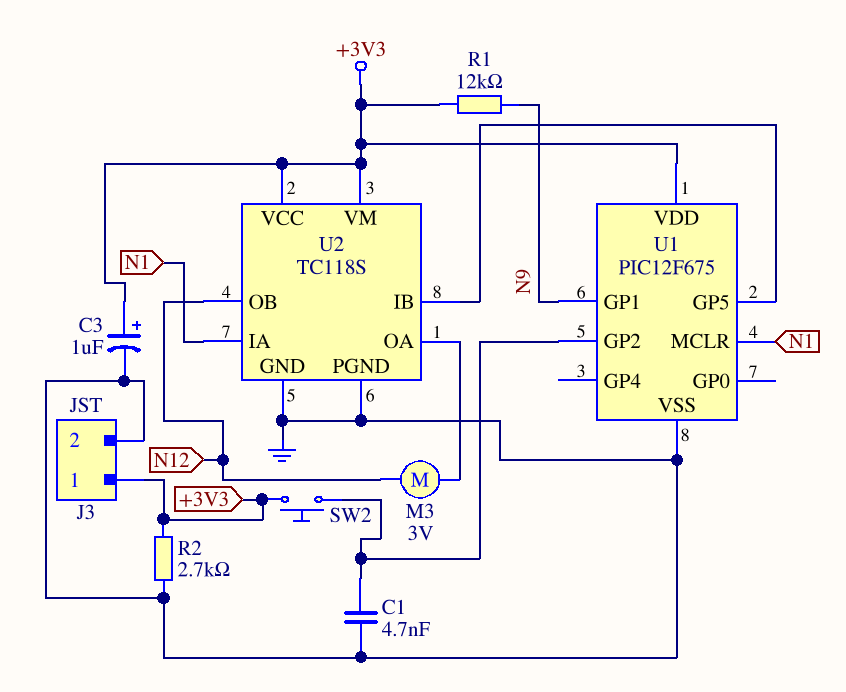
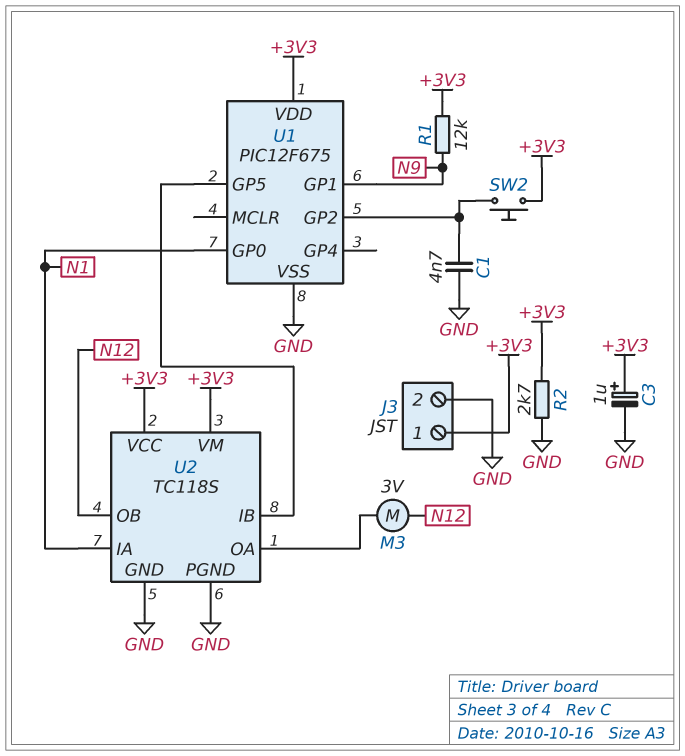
U1 pin GP0: none -> N1
U1 pin MCLR: N1 -> none

